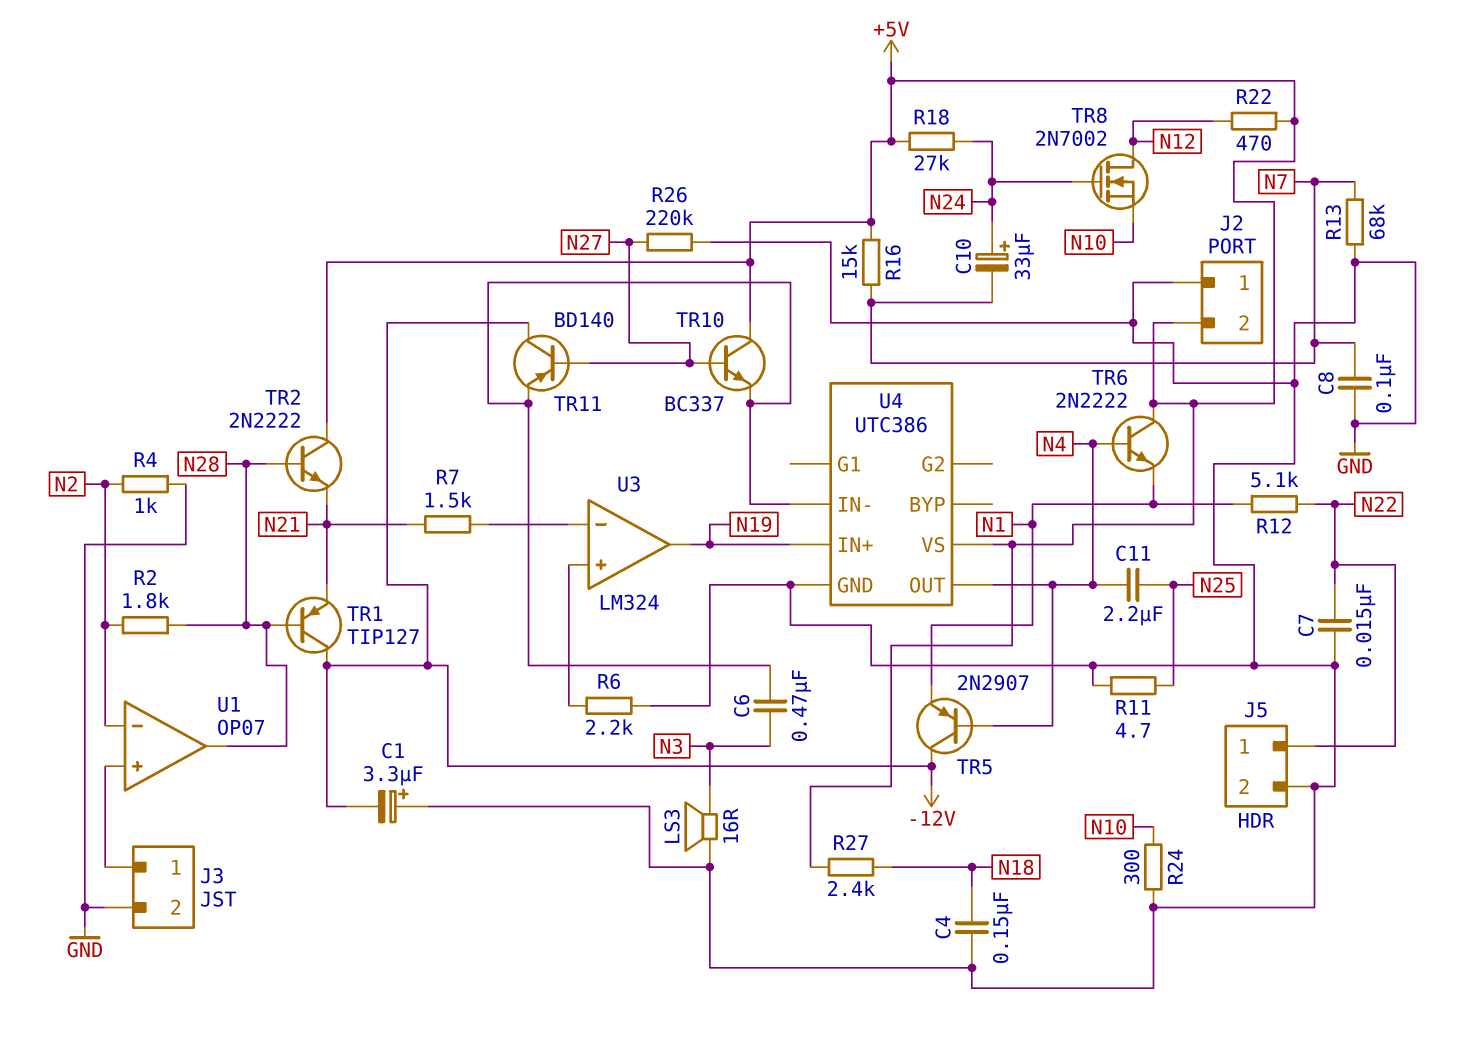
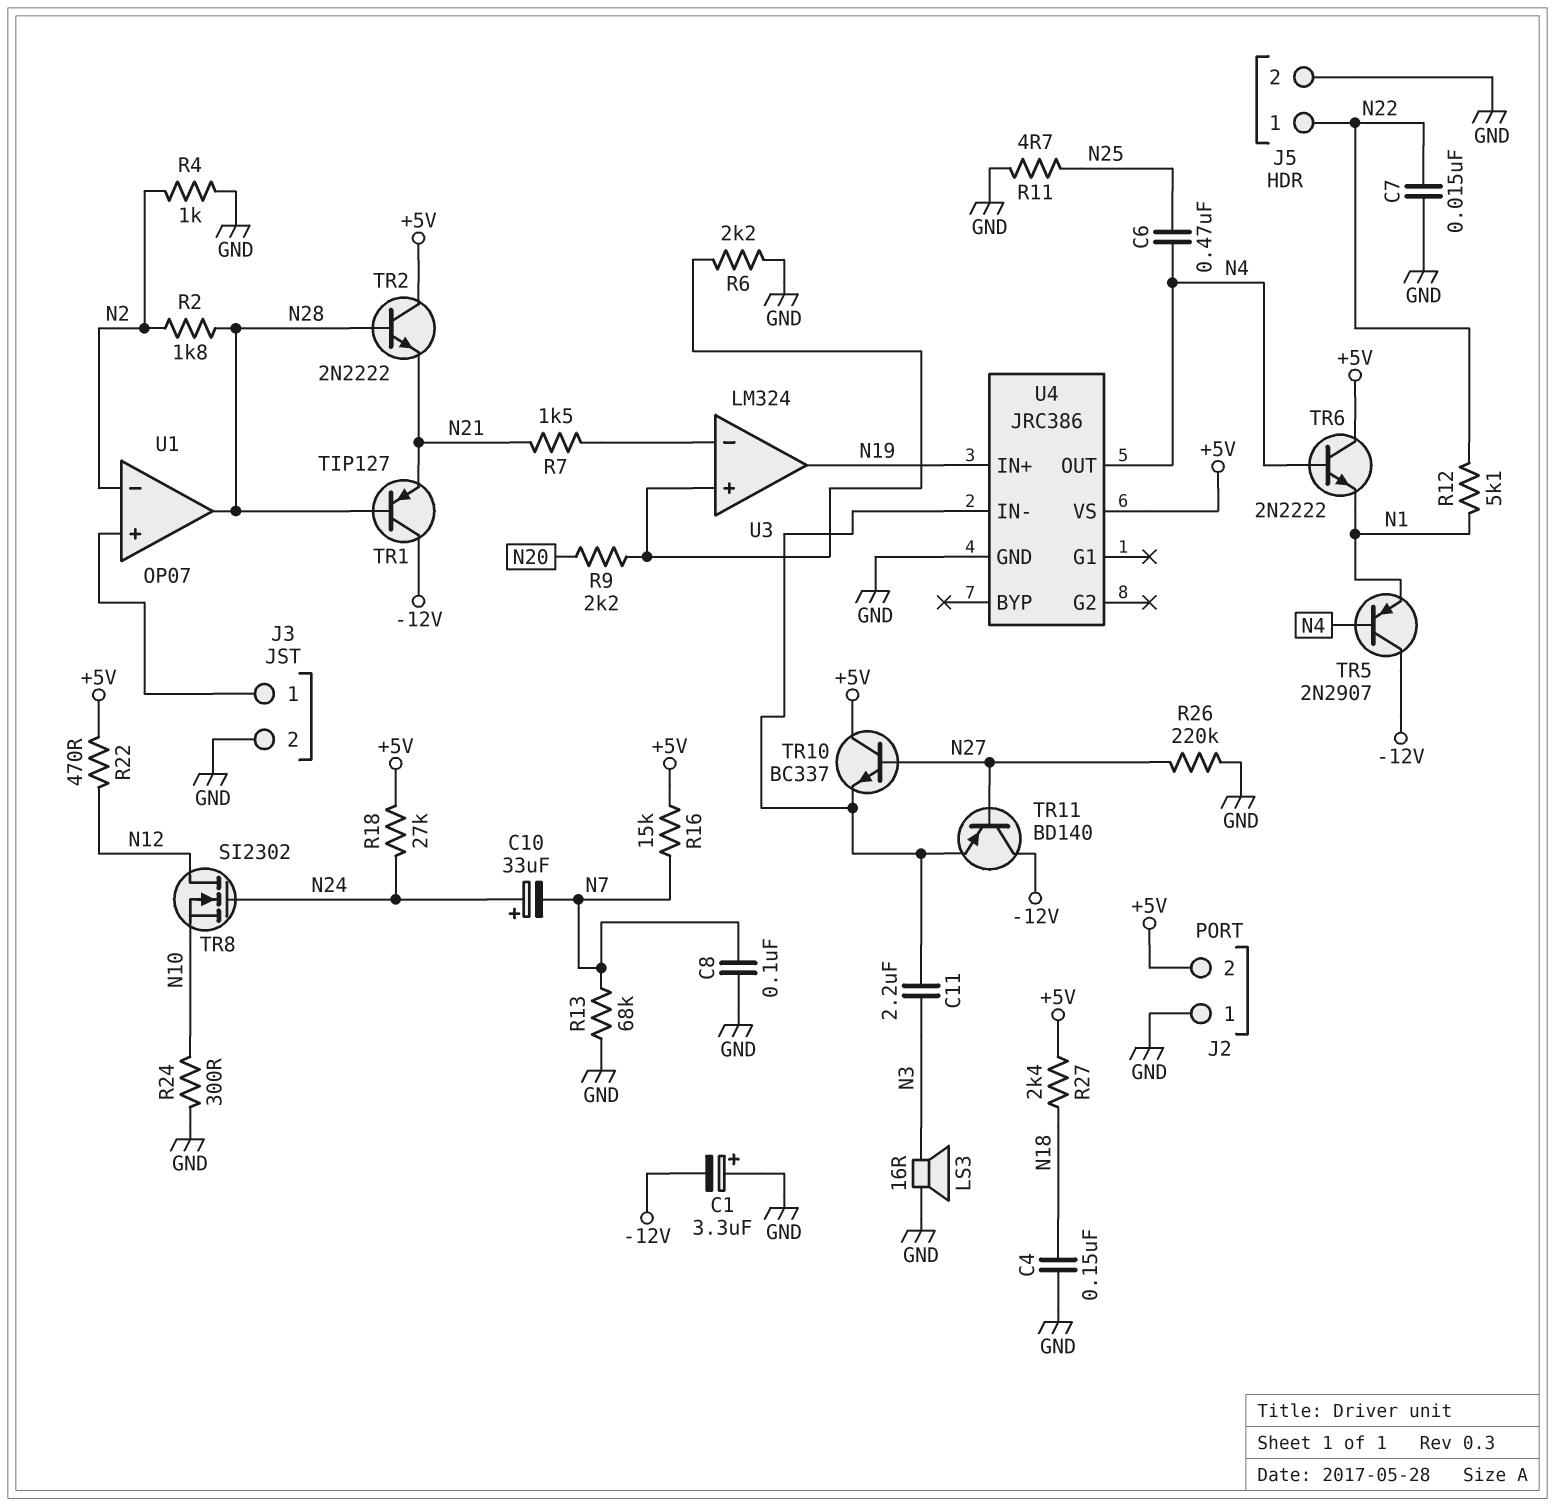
C6: 470nF (N3, U4/IN-) -> 470nF (N4, N25)
C11: 2.2uF (N4, N25) -> 2.2uF (N3, U4/IN-)
R9: none -> 2.2k (N20, U3/in+)
TR8: NMOS 2N7002 (G N24, D N12, S N10) -> NMOS SI2302 (G N24, D N12, S N10)
U4: UTC386 -> JRC386

